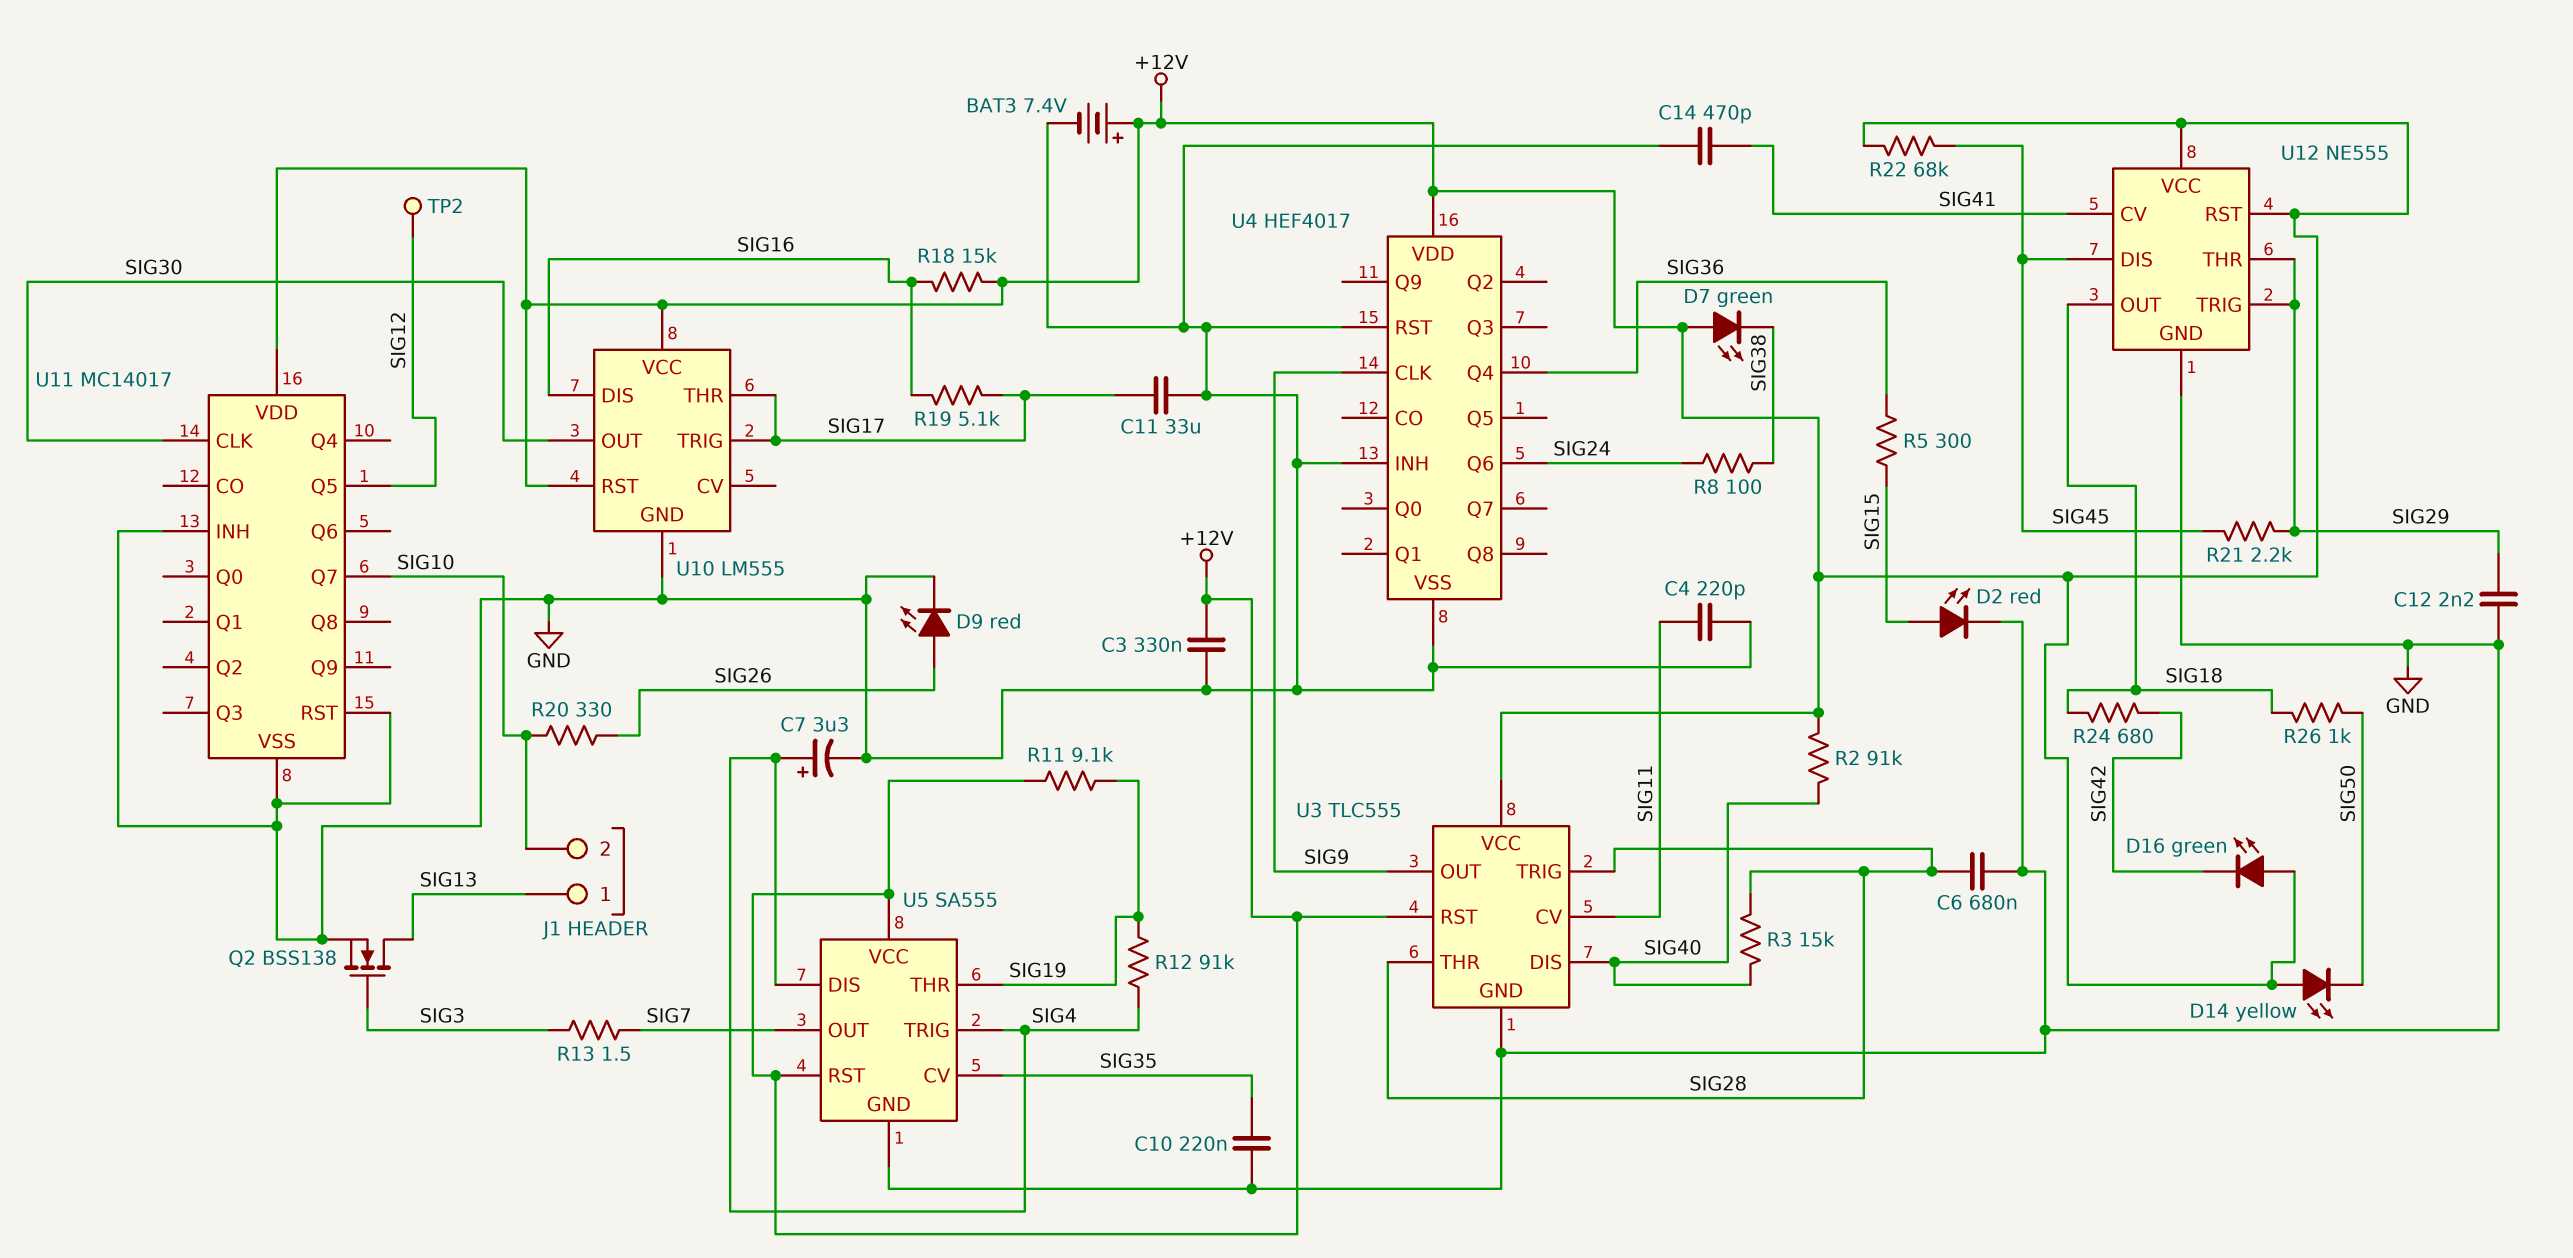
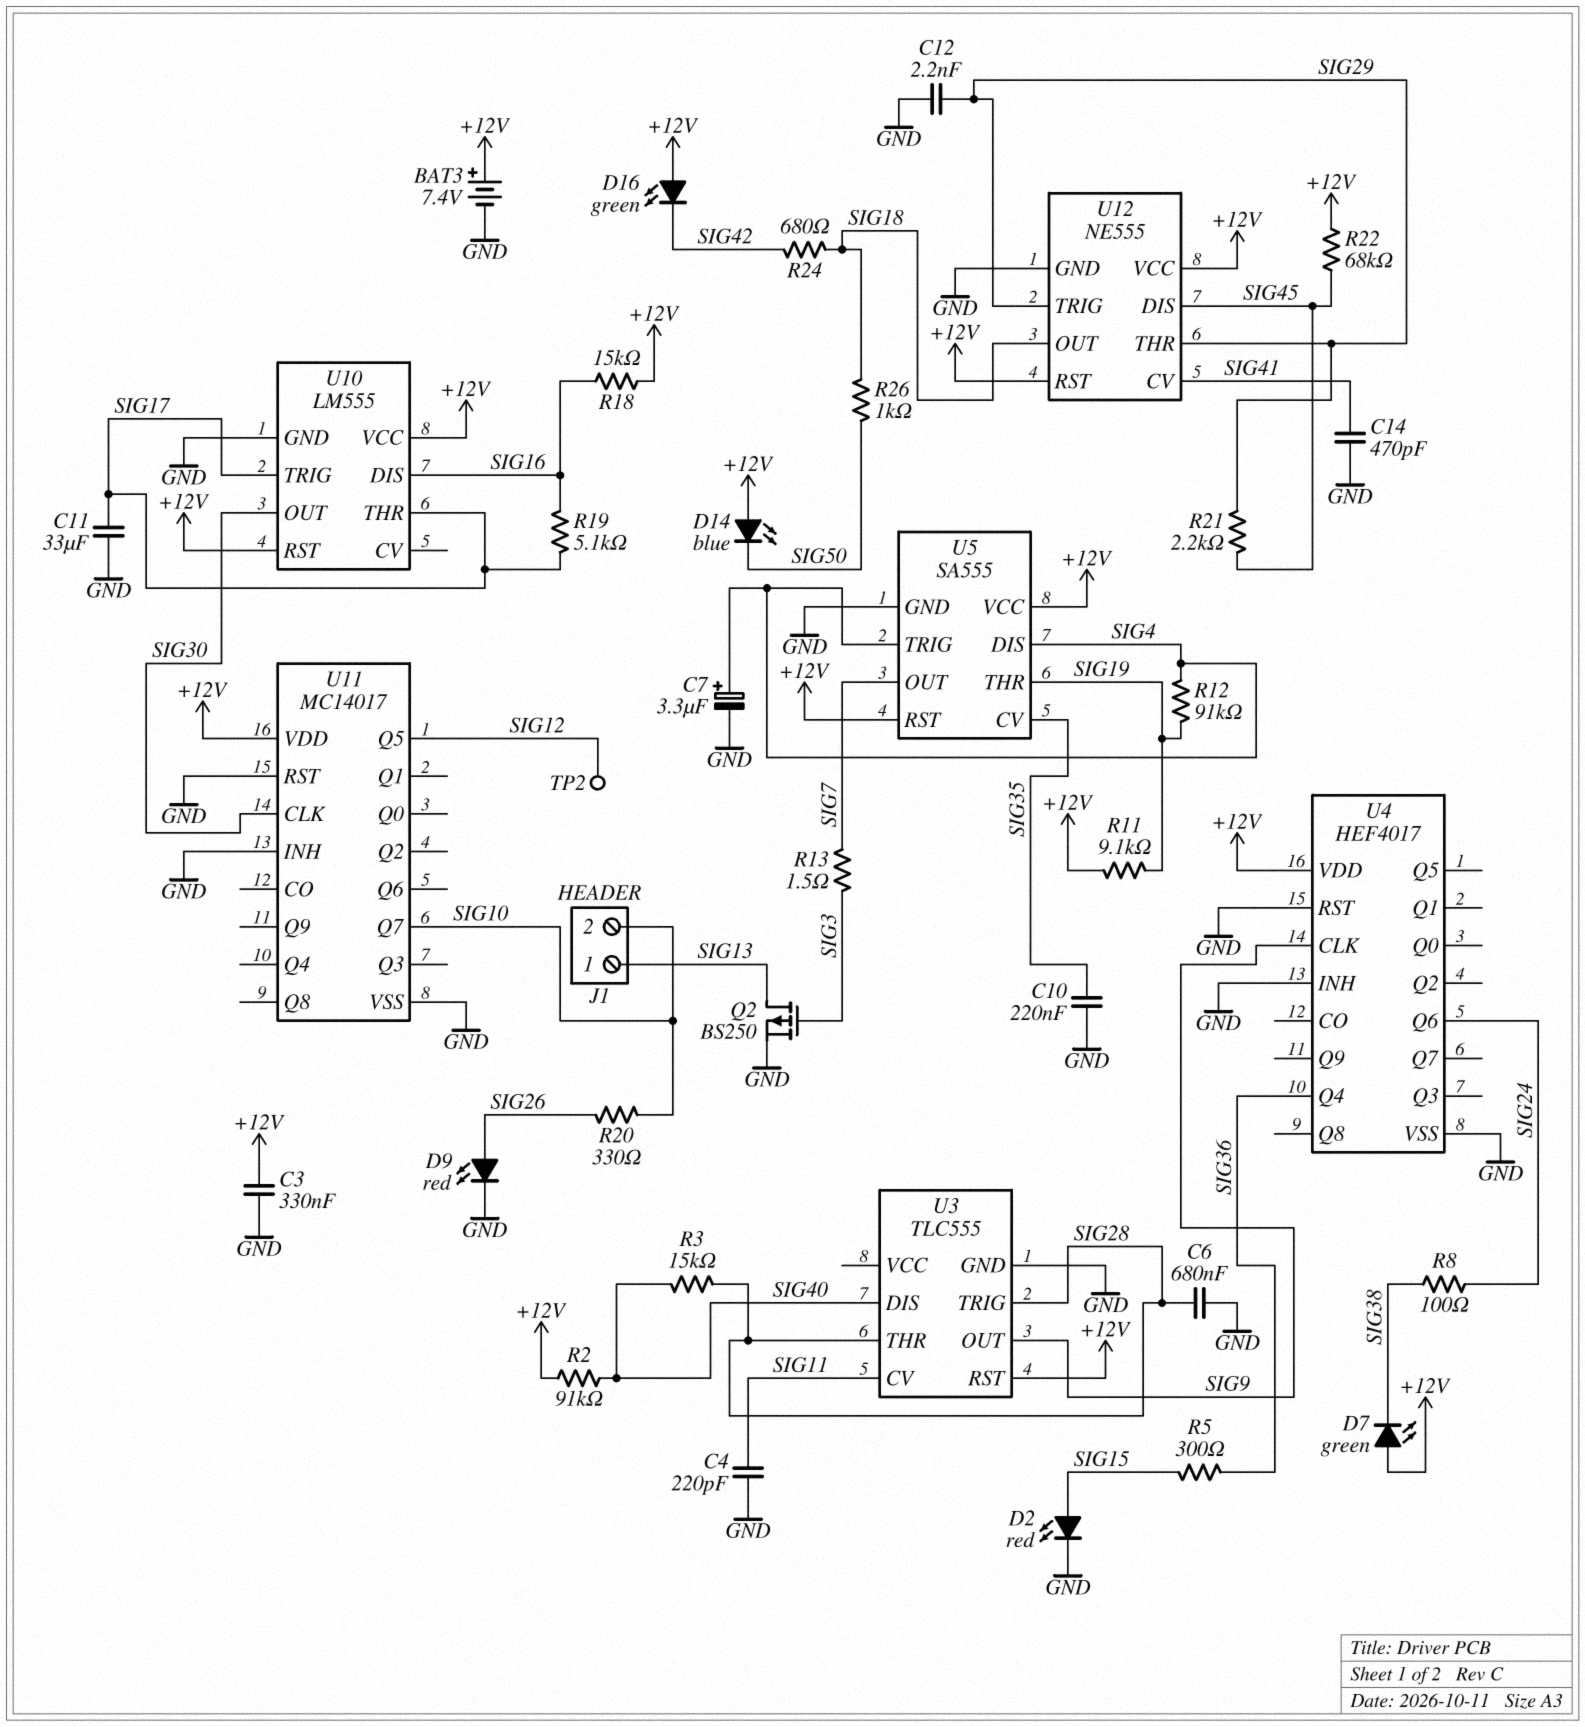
D14: LED yellow (A +12V, K SIG50) -> LED blue (A +12V, K SIG50)
Q2: NMOS BSS138 (G SIG3, D SIG13, S GND) -> PMOS BS250 (G SIG3, D SIG13, S GND)
U3 pin VCC: +12V -> none

